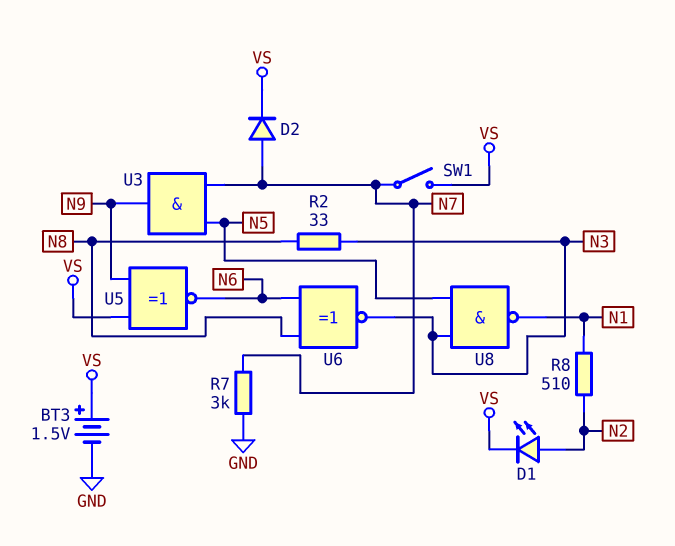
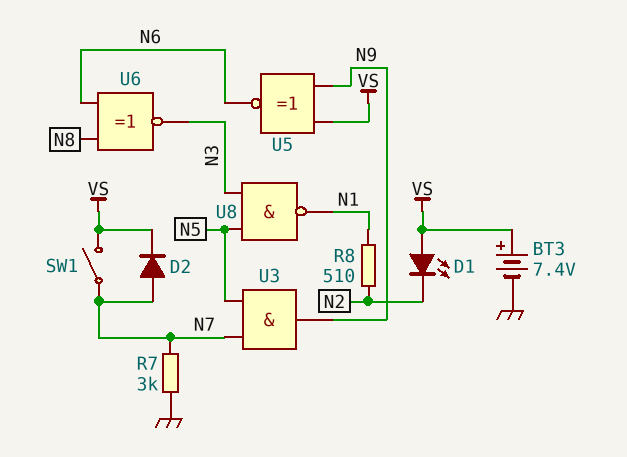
BT3: 1.5V (plus VS, minus GND) -> 7.4V (plus VS, minus GND)
D1: LED (A N2, K VS) -> LED (A VS, K N2)
R2: 33 (N3, N8) -> none

